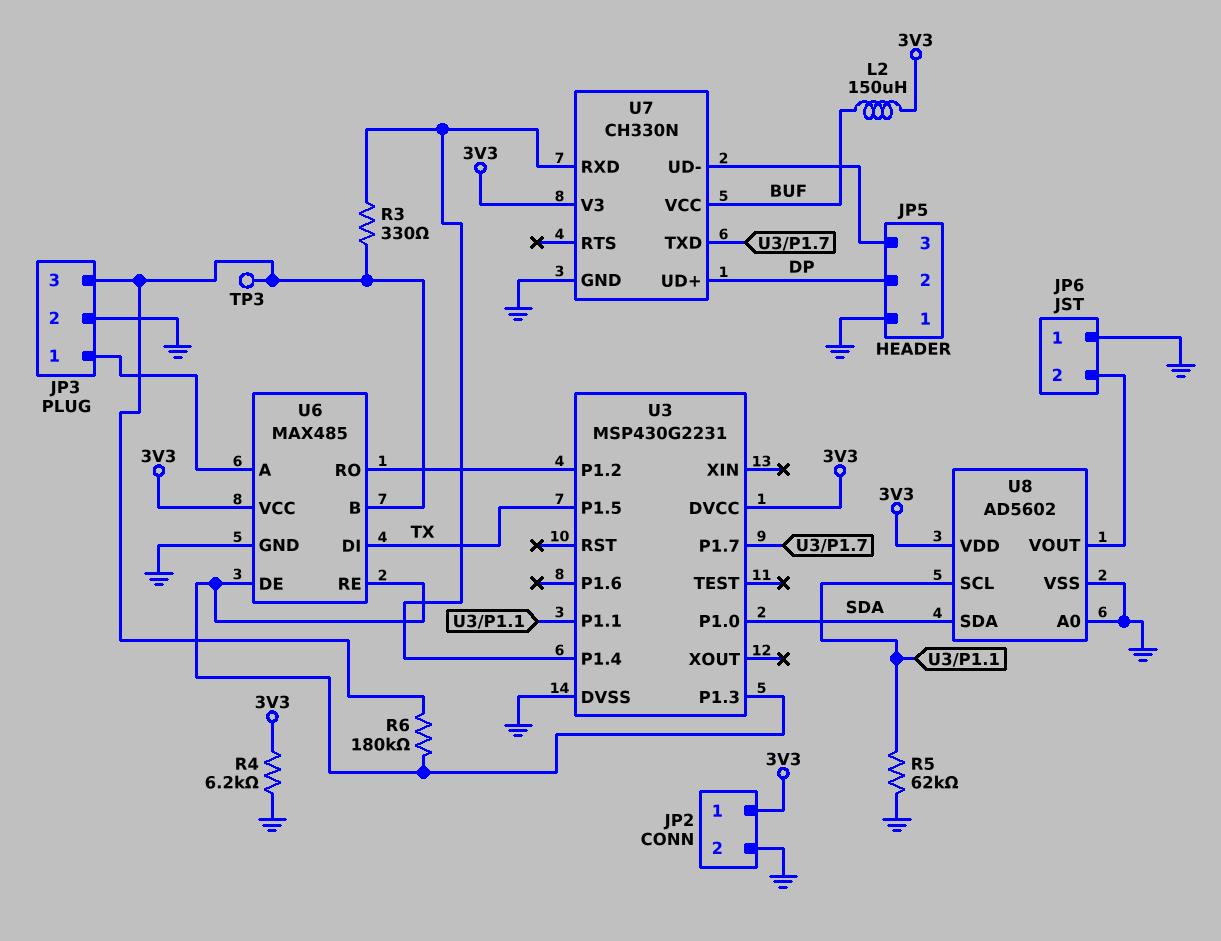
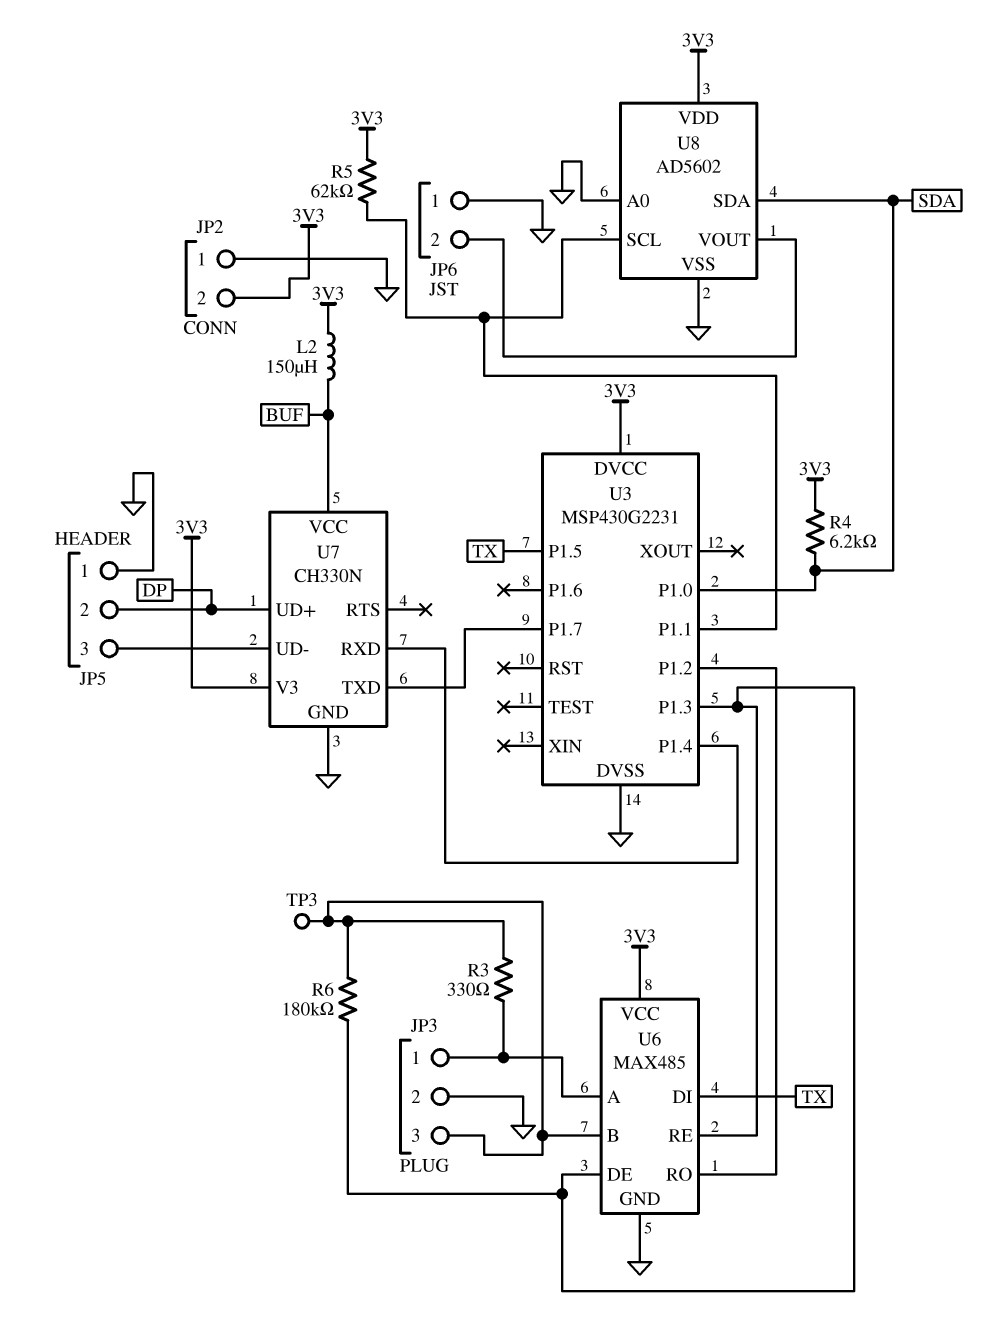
JP2 pin 1: 3V3 -> GND
JP2 pin 2: GND -> 3V3
R3: 330 (JP3/3, U3/P1.4) -> 330 (JP3/1, JP3/3)
R4: 6.2k (3V3, GND) -> 6.2k (3V3, SDA)
R5: 62k (GND, U3/P1.1) -> 62k (3V3, U3/P1.1)

